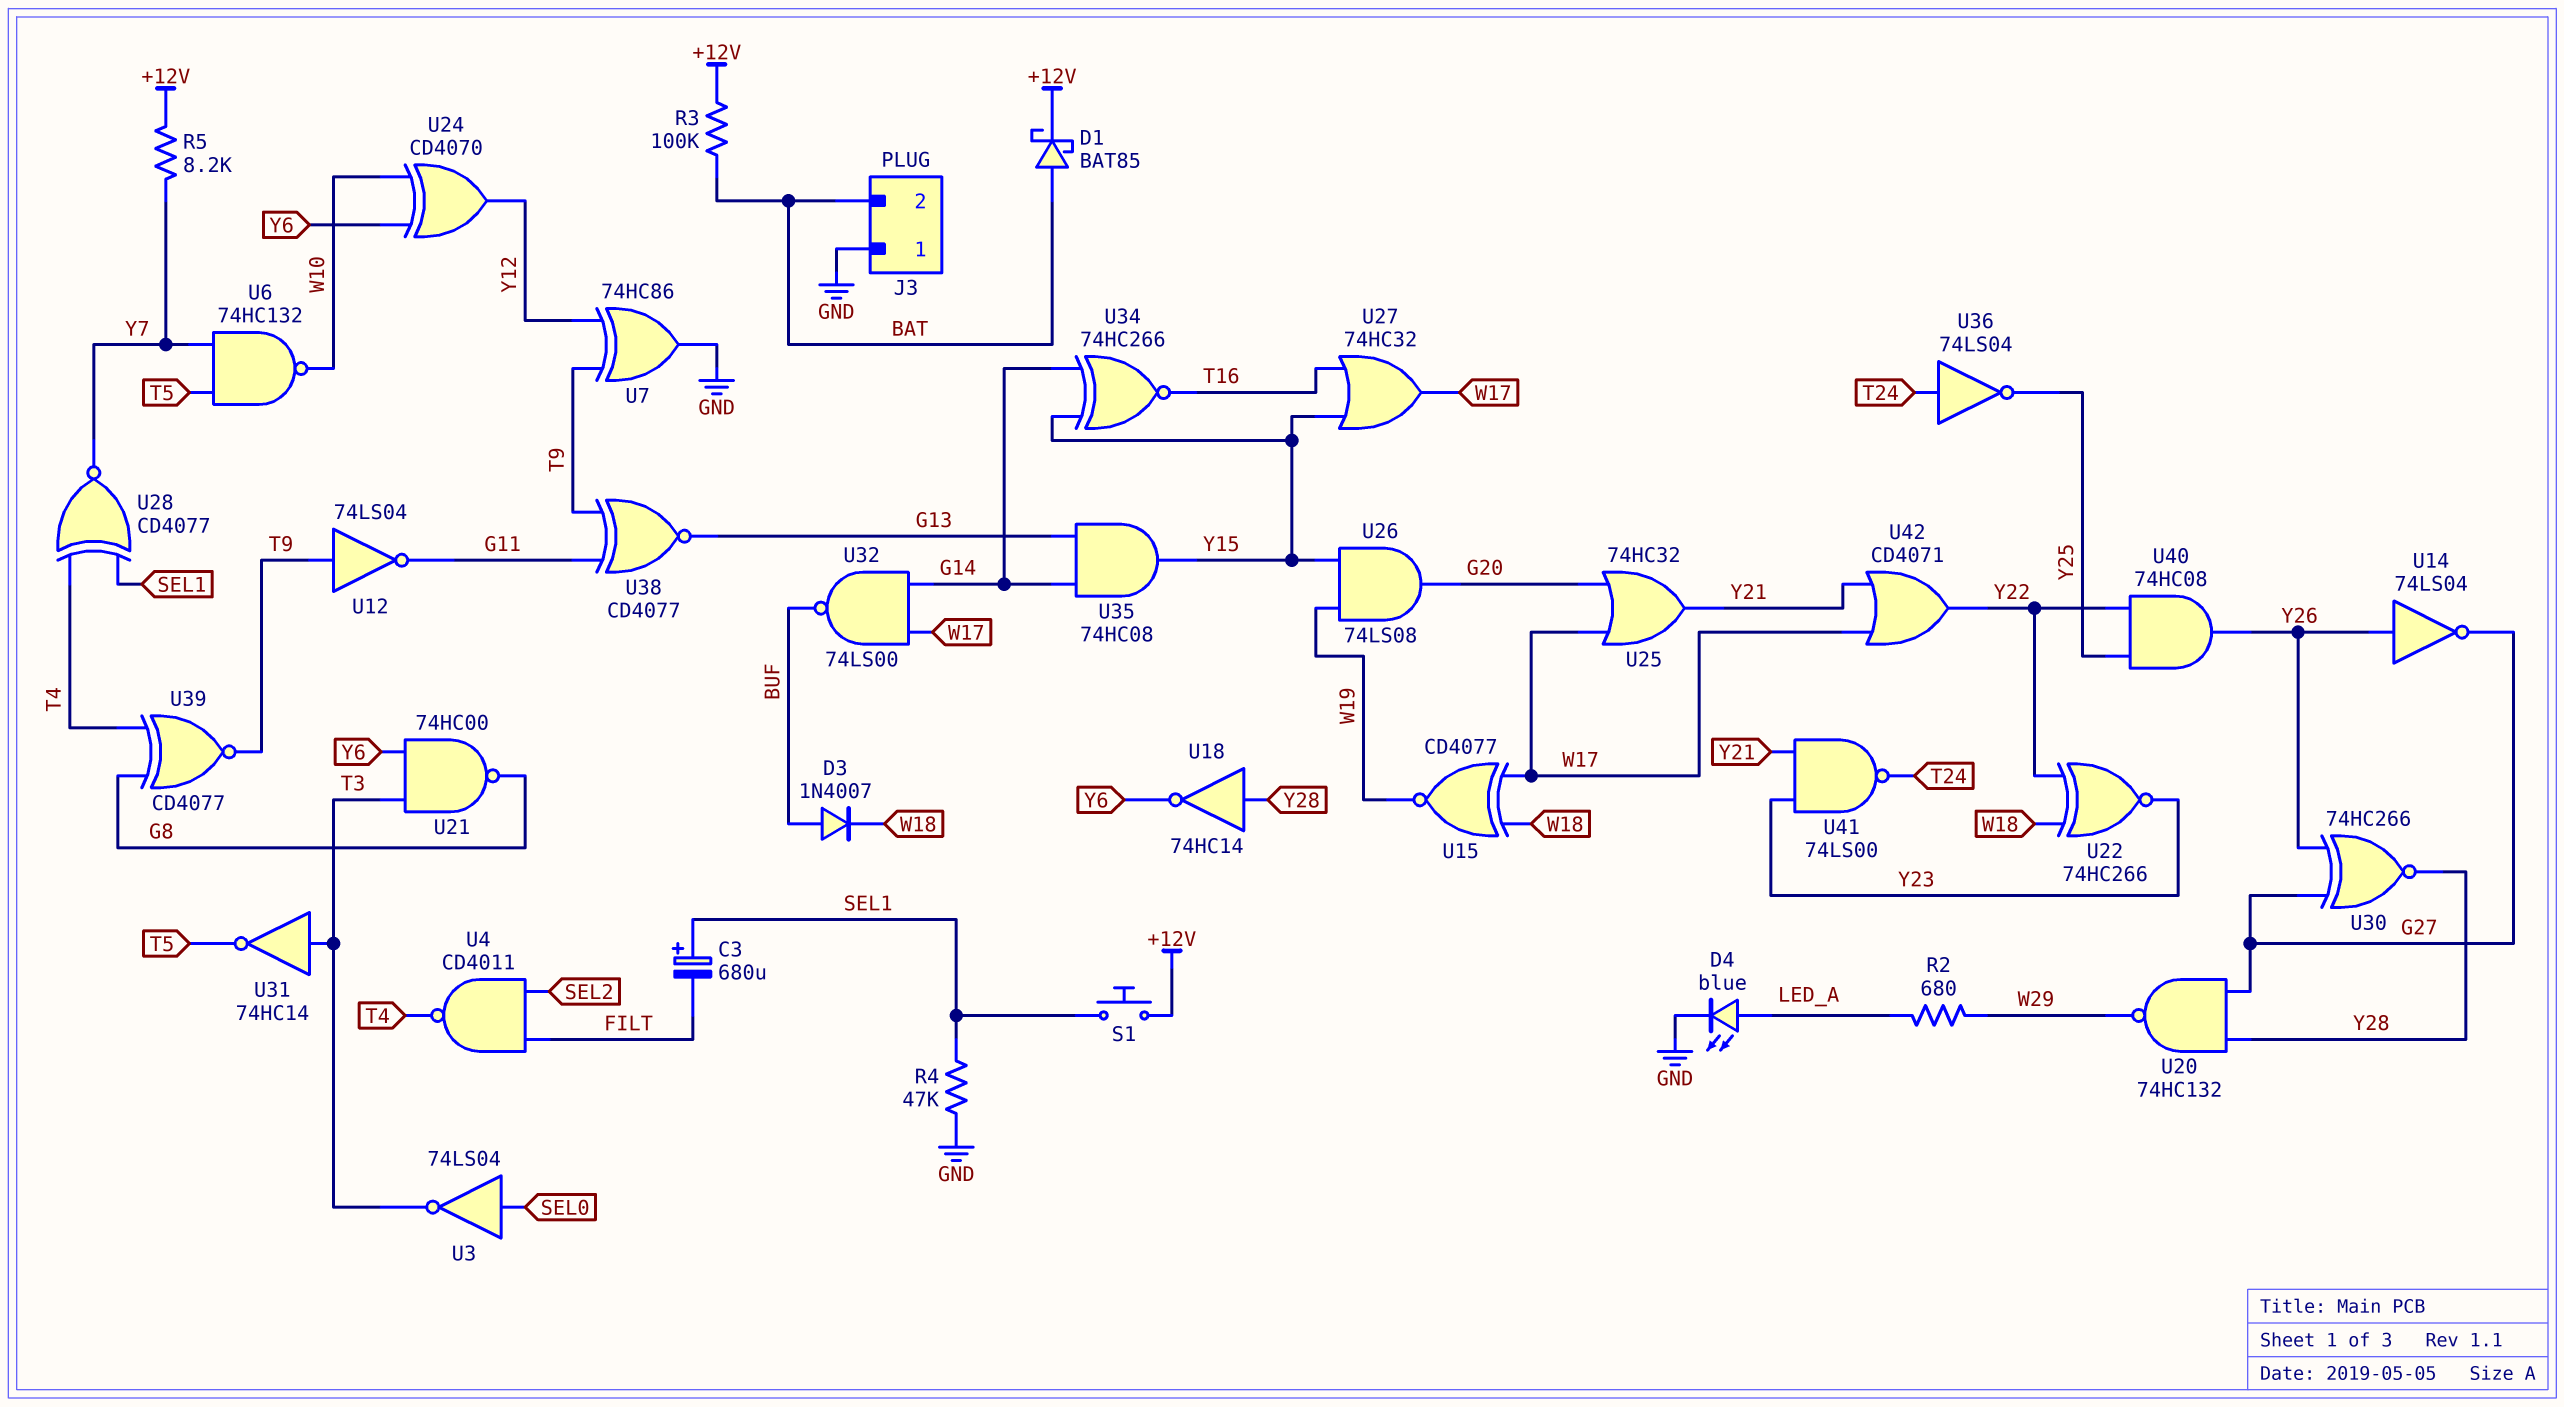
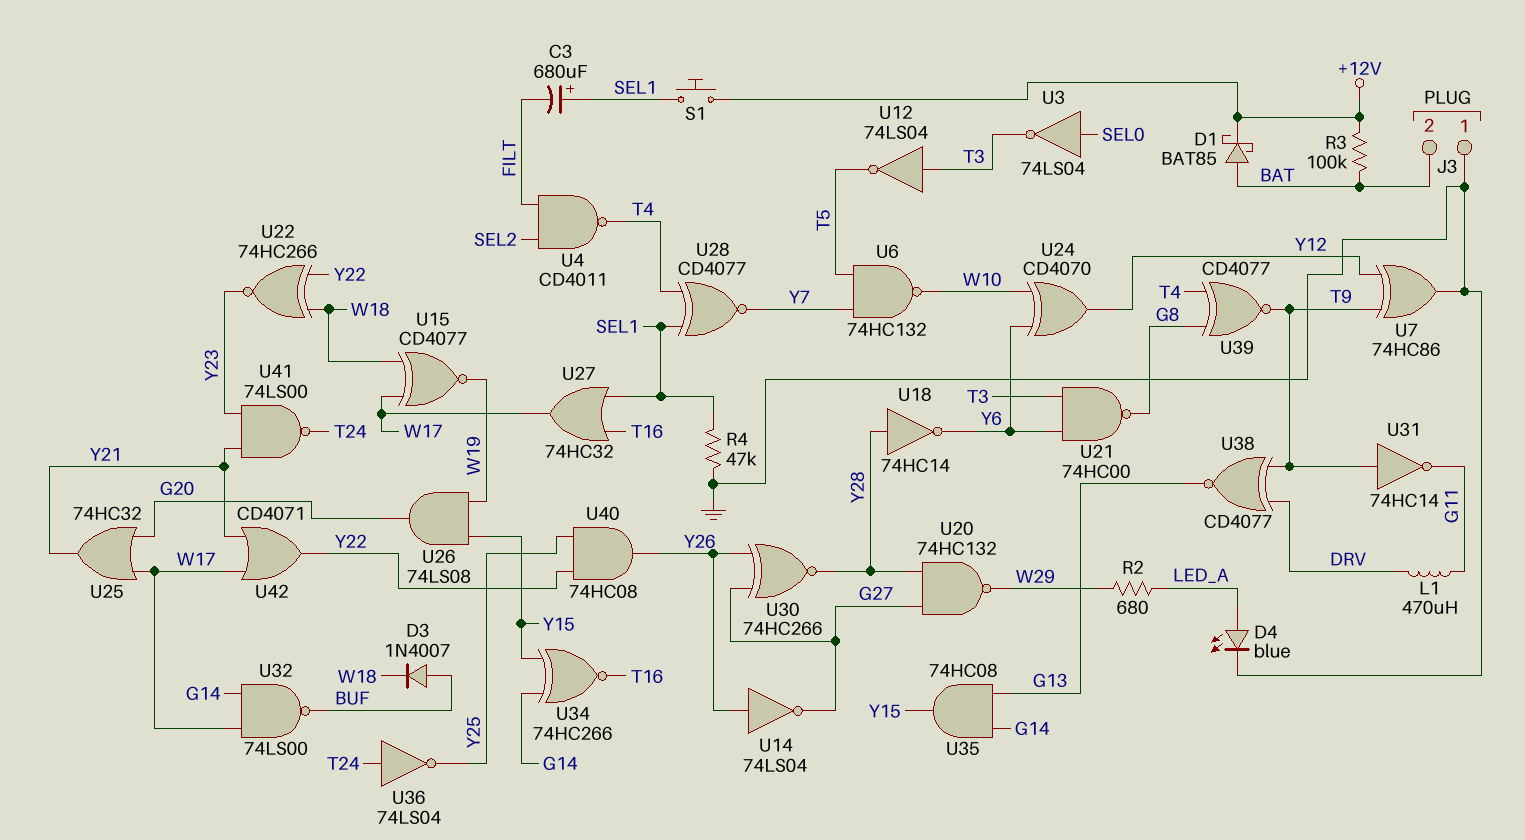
L1: none -> 470uH (DRV, G11)
R5: 8.2k (+12V, Y7) -> none
U12: NOT 74LS04 (in T9, out G11) -> NOT 74LS04 (in T3, out T5)
U27: OR 74HC32 (in T16, in Y15, out W17) -> OR 74HC32 (in SEL1, in T16, out W17)
U31: NOT 74HC14 (in T3, out T5) -> NOT 74HC14 (in T9, out G11)
U38: XNOR CD4077 (in G11, in T9, out G13) -> XNOR CD4077 (in DRV, in T9, out G13)

